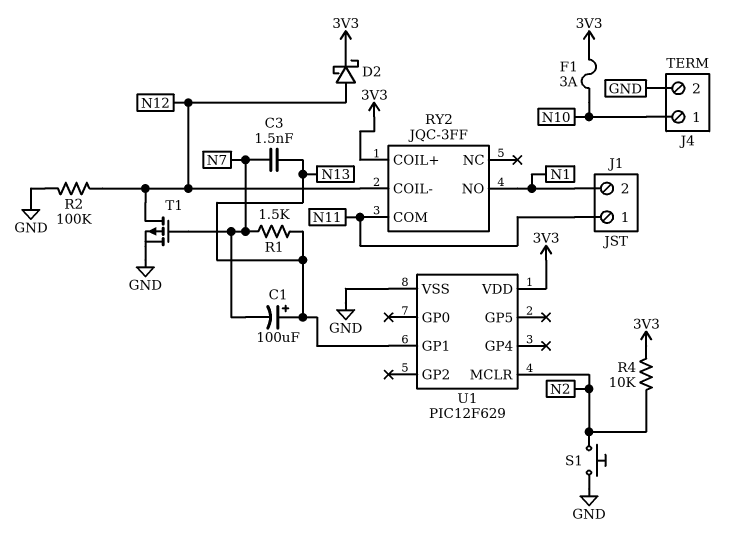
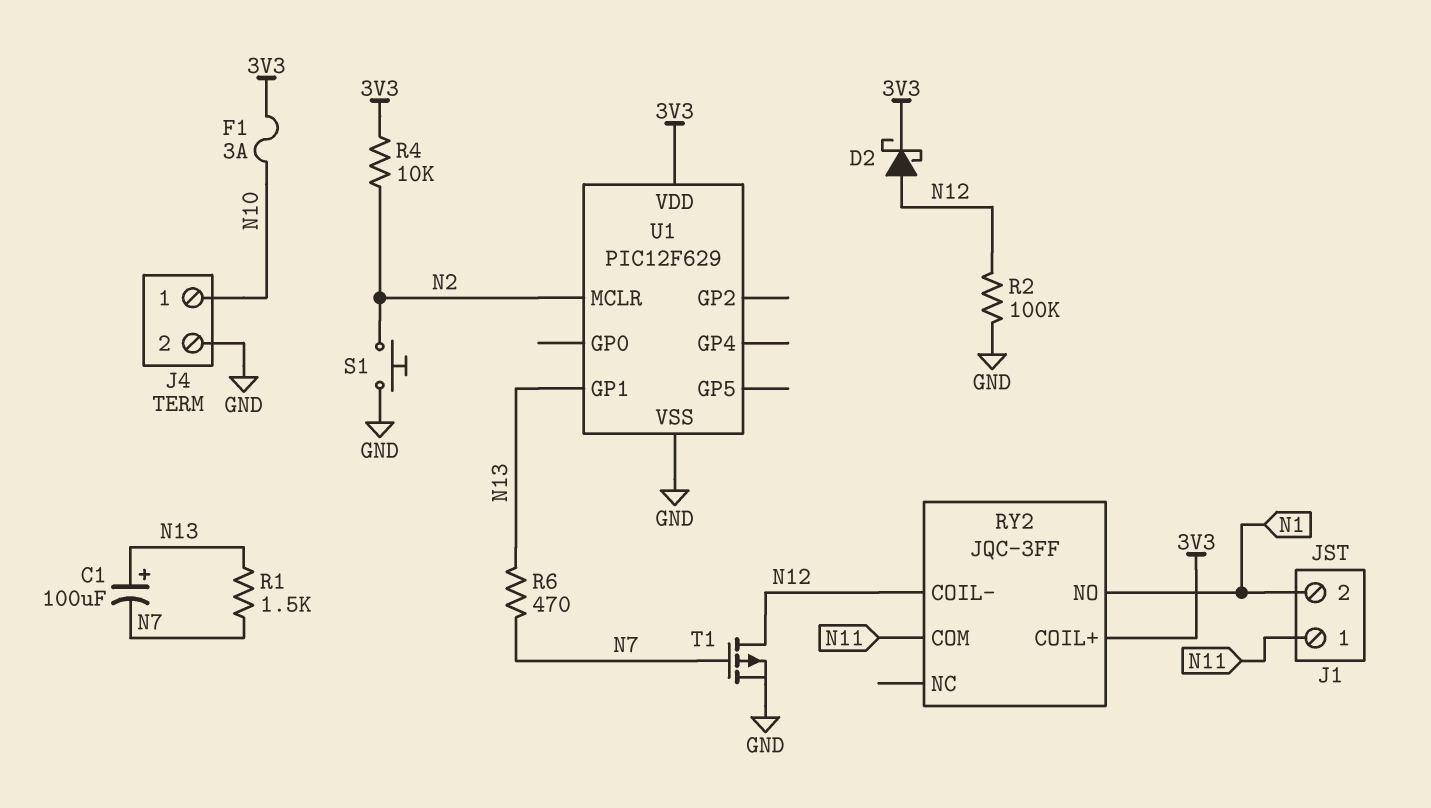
C3: 1.5nF (N7, N13) -> none
R6: none -> 470 (N7, N13)

